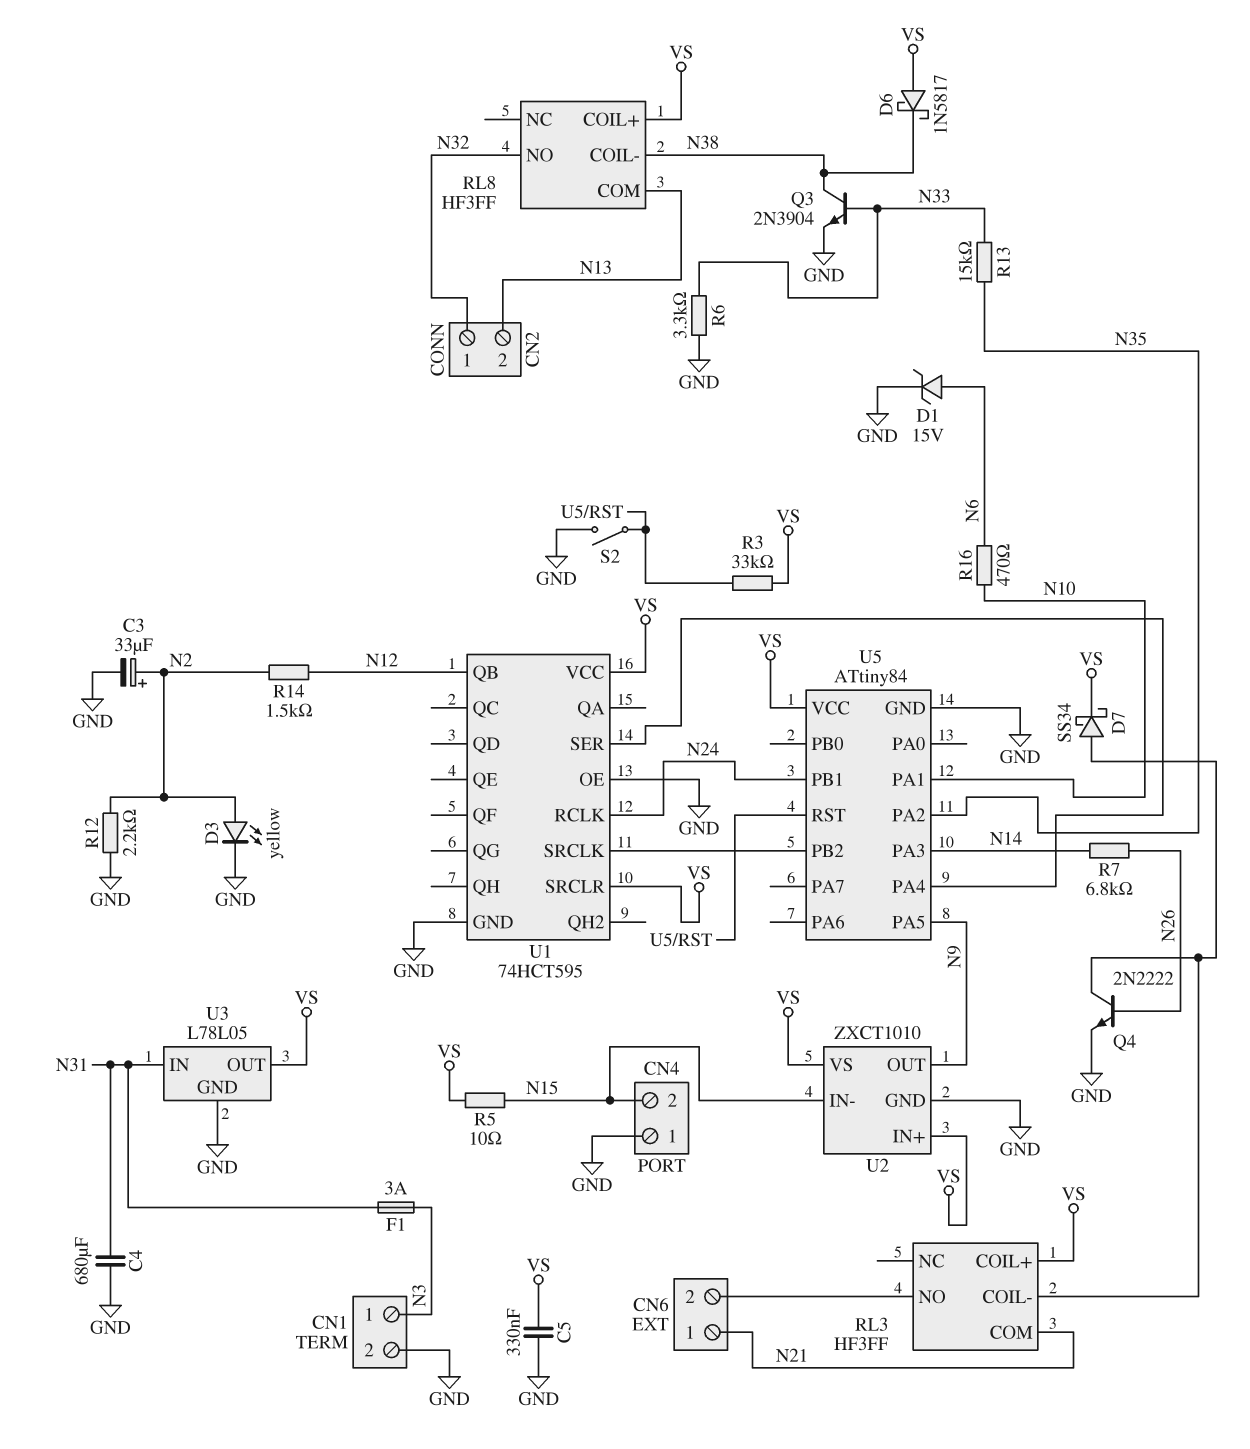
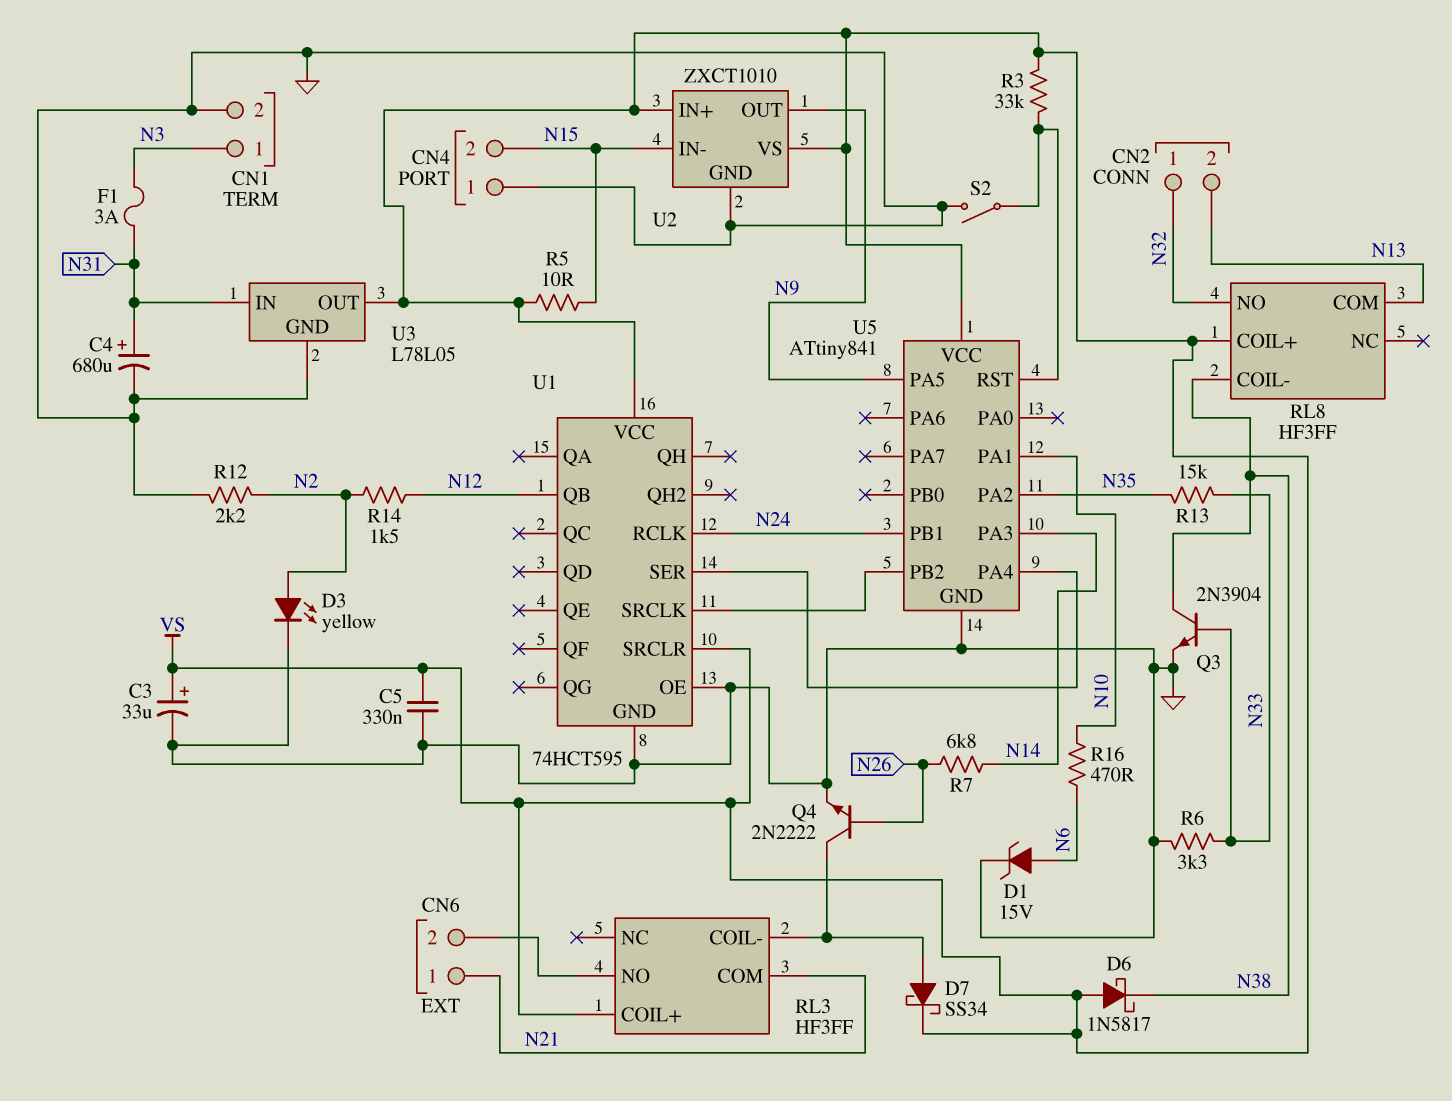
C3: 33uF (plus N2, minus GND) -> 33uF (plus VS, minus GND)
C4: 680uF (GND, N31) -> 680uF (plus N31, minus GND)
U5: ATtiny84 -> ATtiny841

